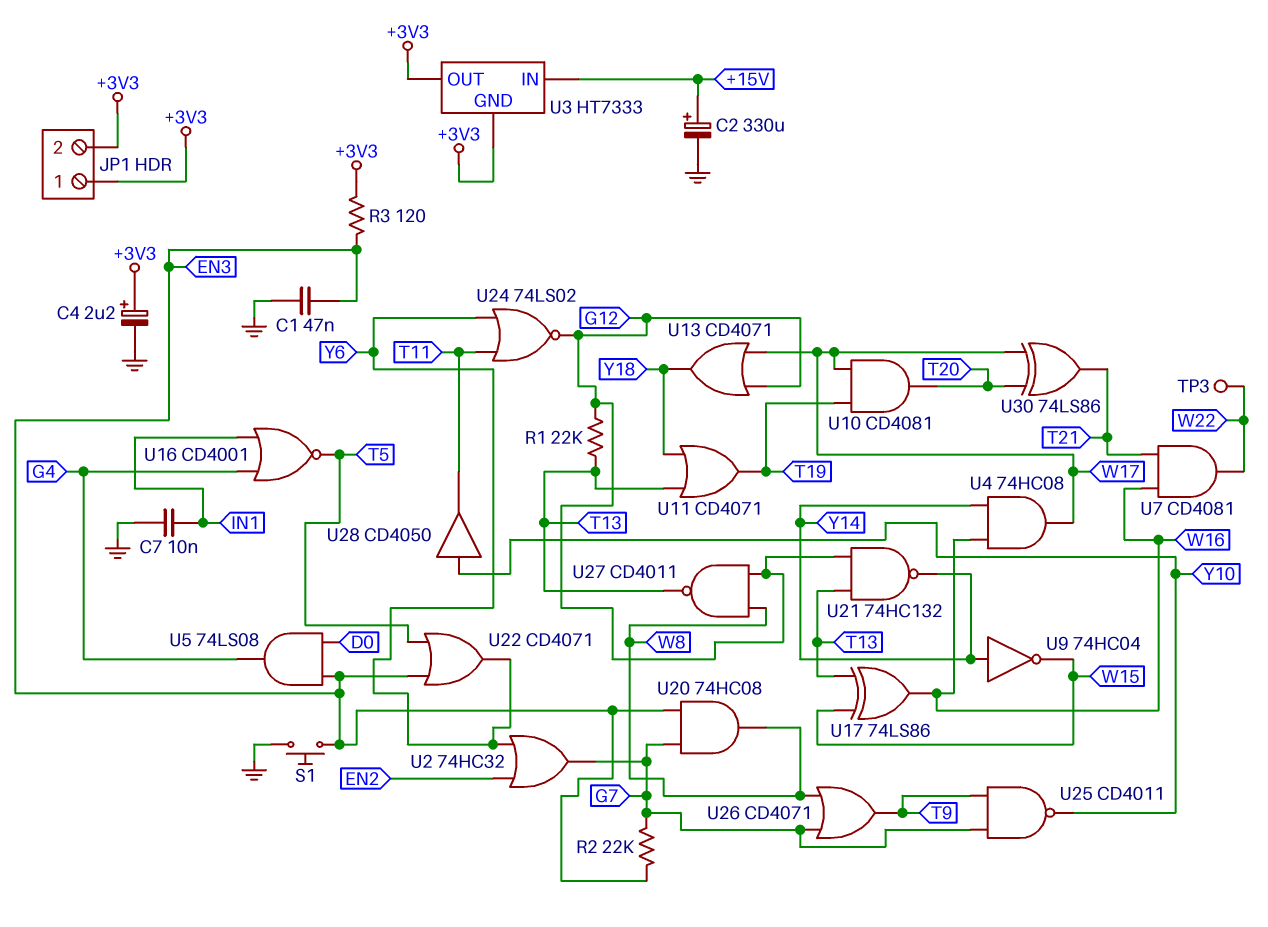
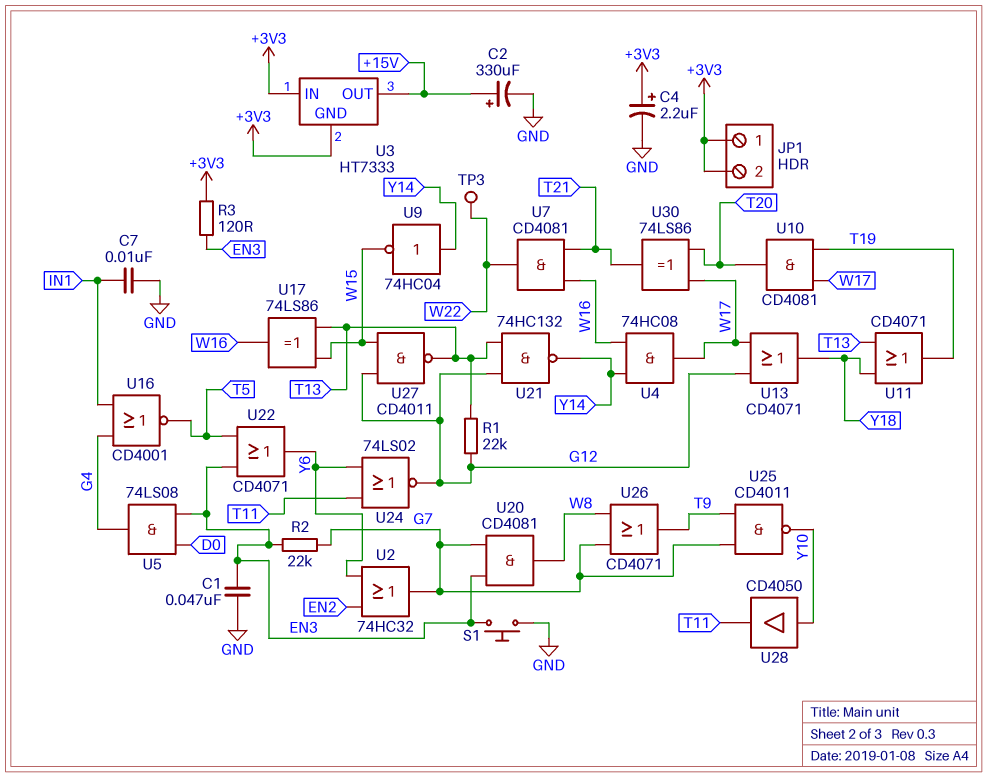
U3 pin IN: +15V -> +3V3
U3 pin OUT: +3V3 -> +15V
U20: AND 74HC08 (in EN3, in G7, out W8) -> AND CD4081 (in EN3, in G7, out W8)
U27: NAND CD4011 (in G12, in W8, out T13) -> NAND CD4011 (in G12, in W15, out T13)

